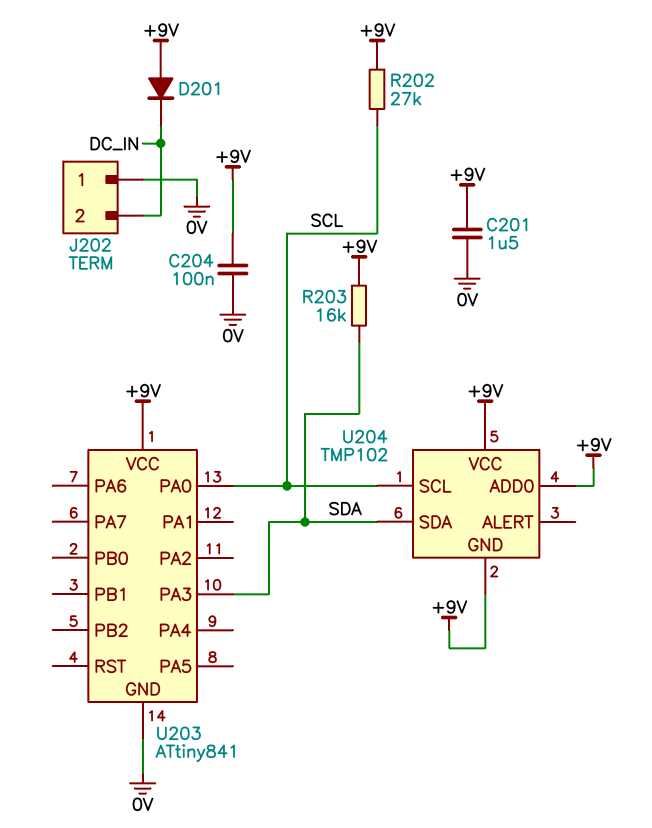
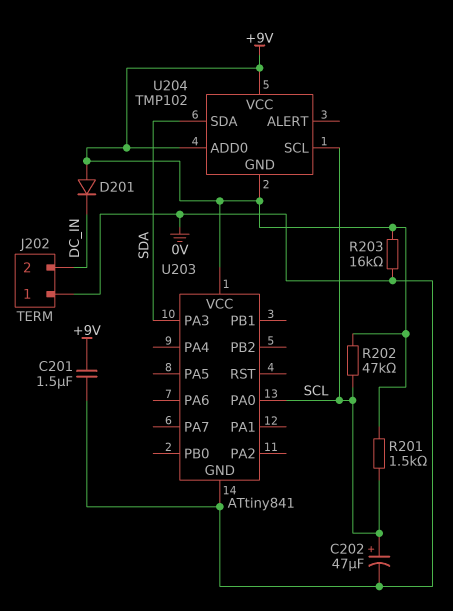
C202: none -> 47uF (plus SCL, minus 0V)
C204: 100nF (+9V, 0V) -> none
R201: none -> 1.5k (+9V, SCL)
R202: 27k (+9V, SCL) -> 47k (+9V, SCL)
R203: 16k (+9V, SDA) -> 16k (+9V, 0V)

